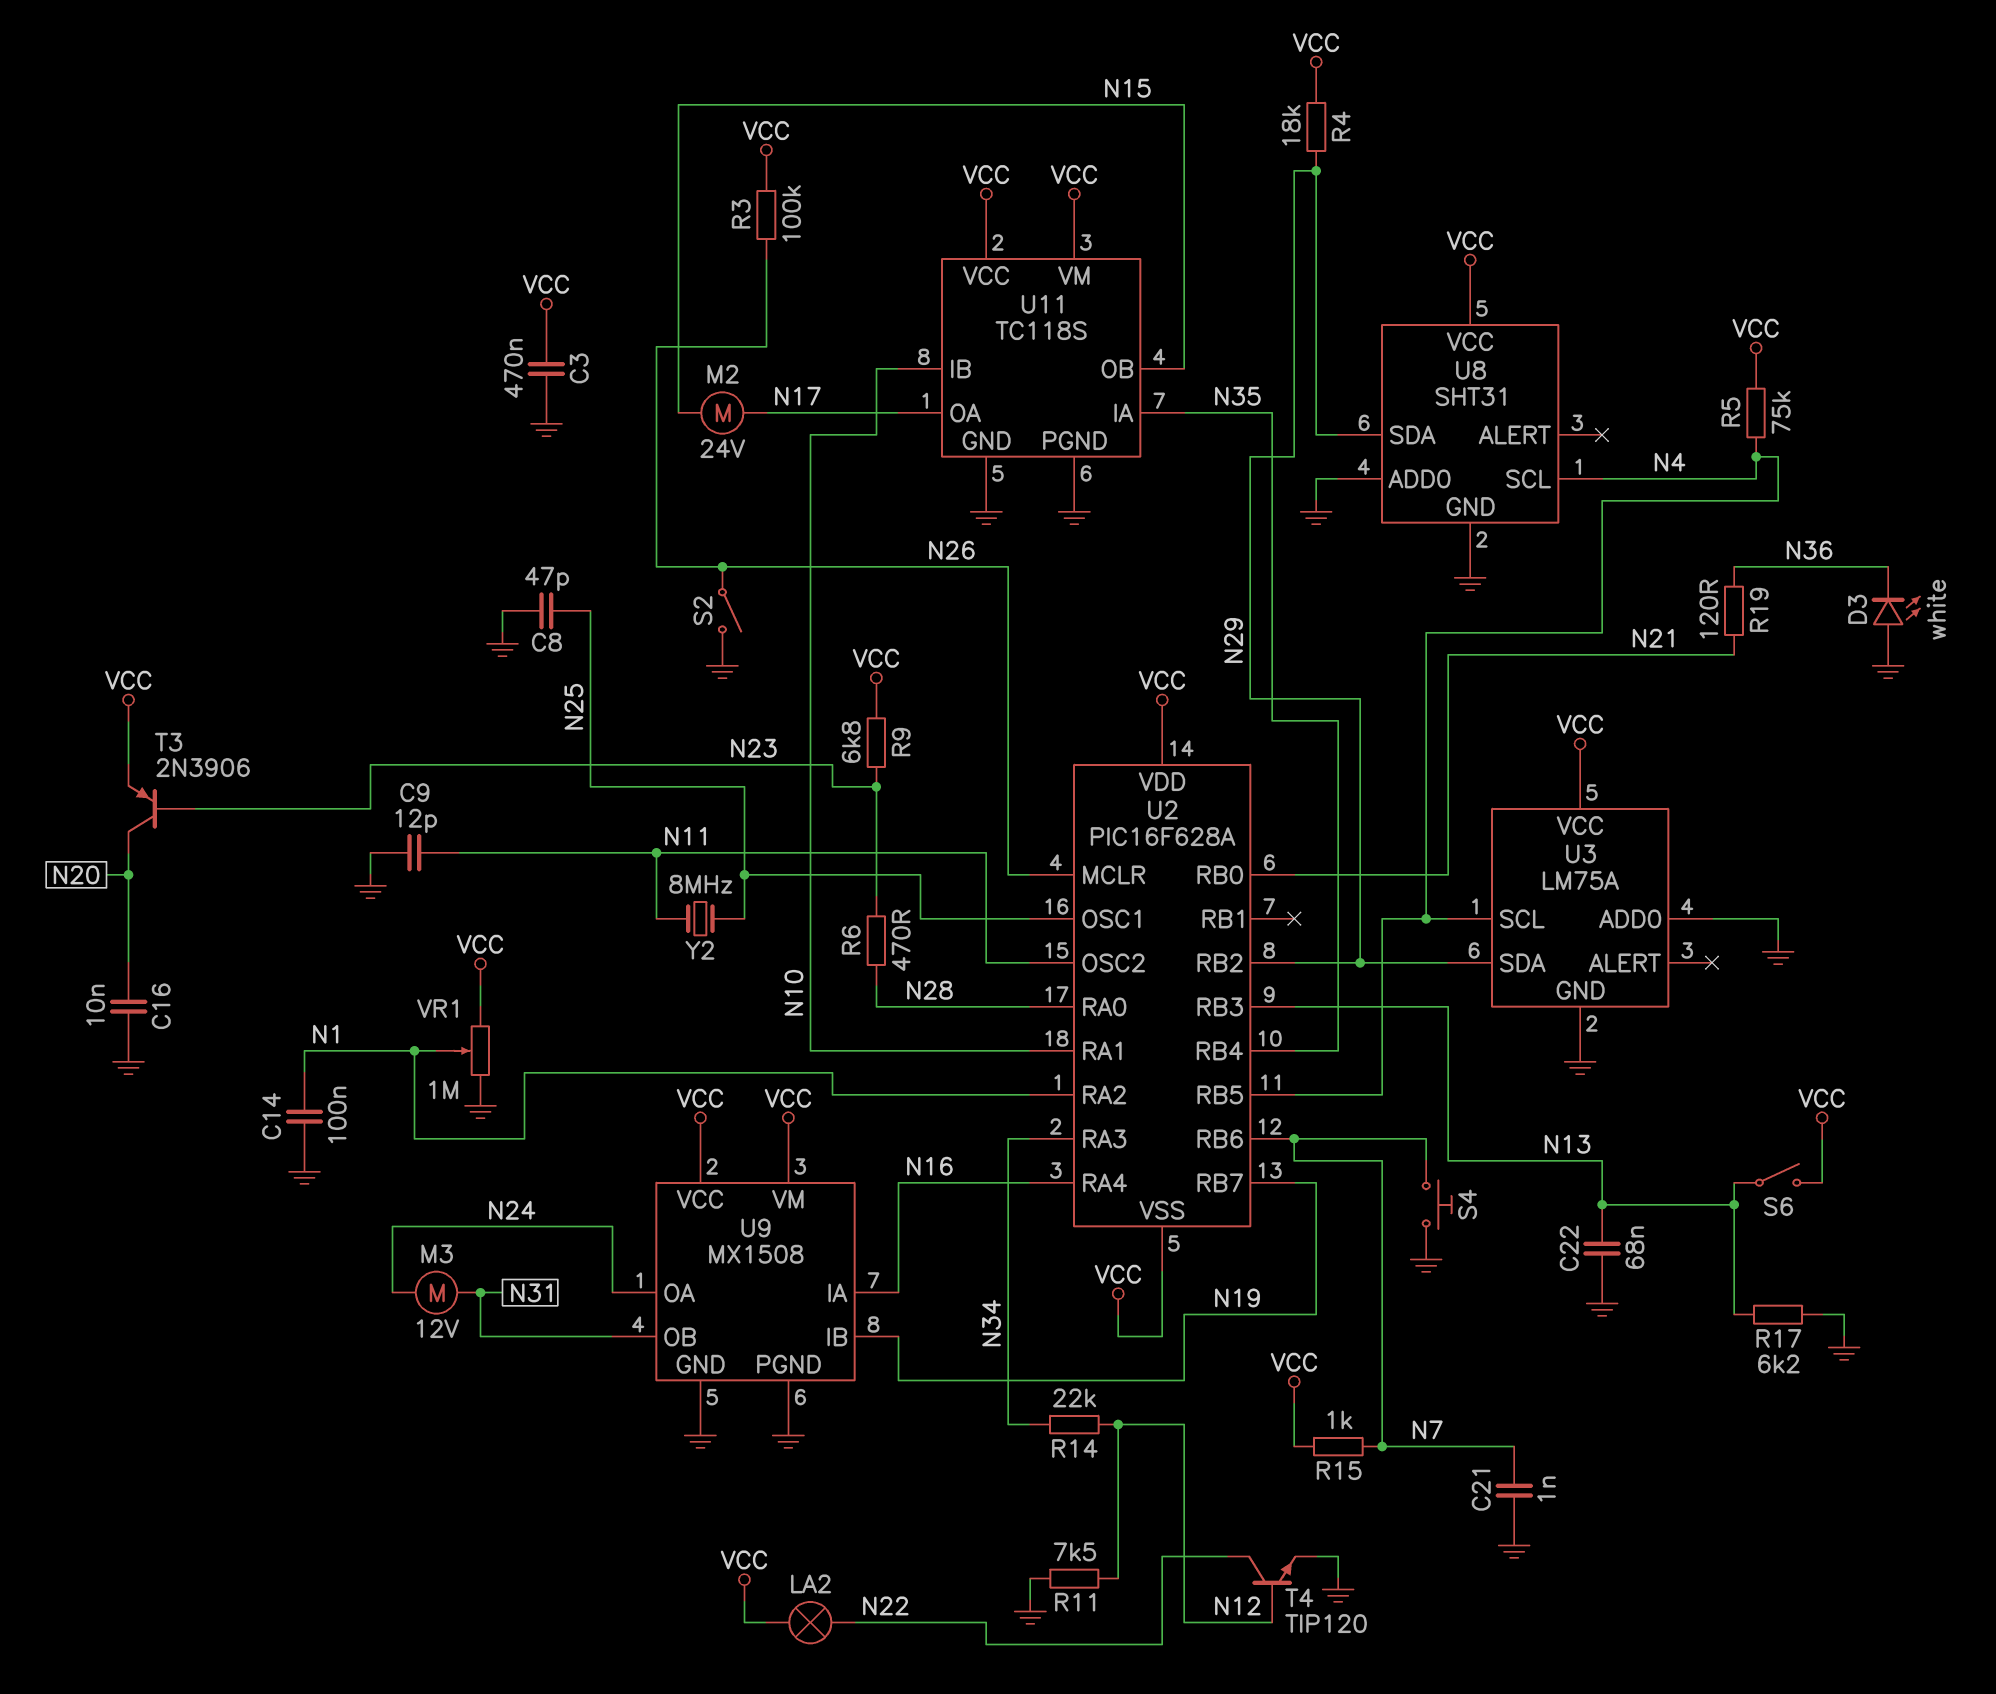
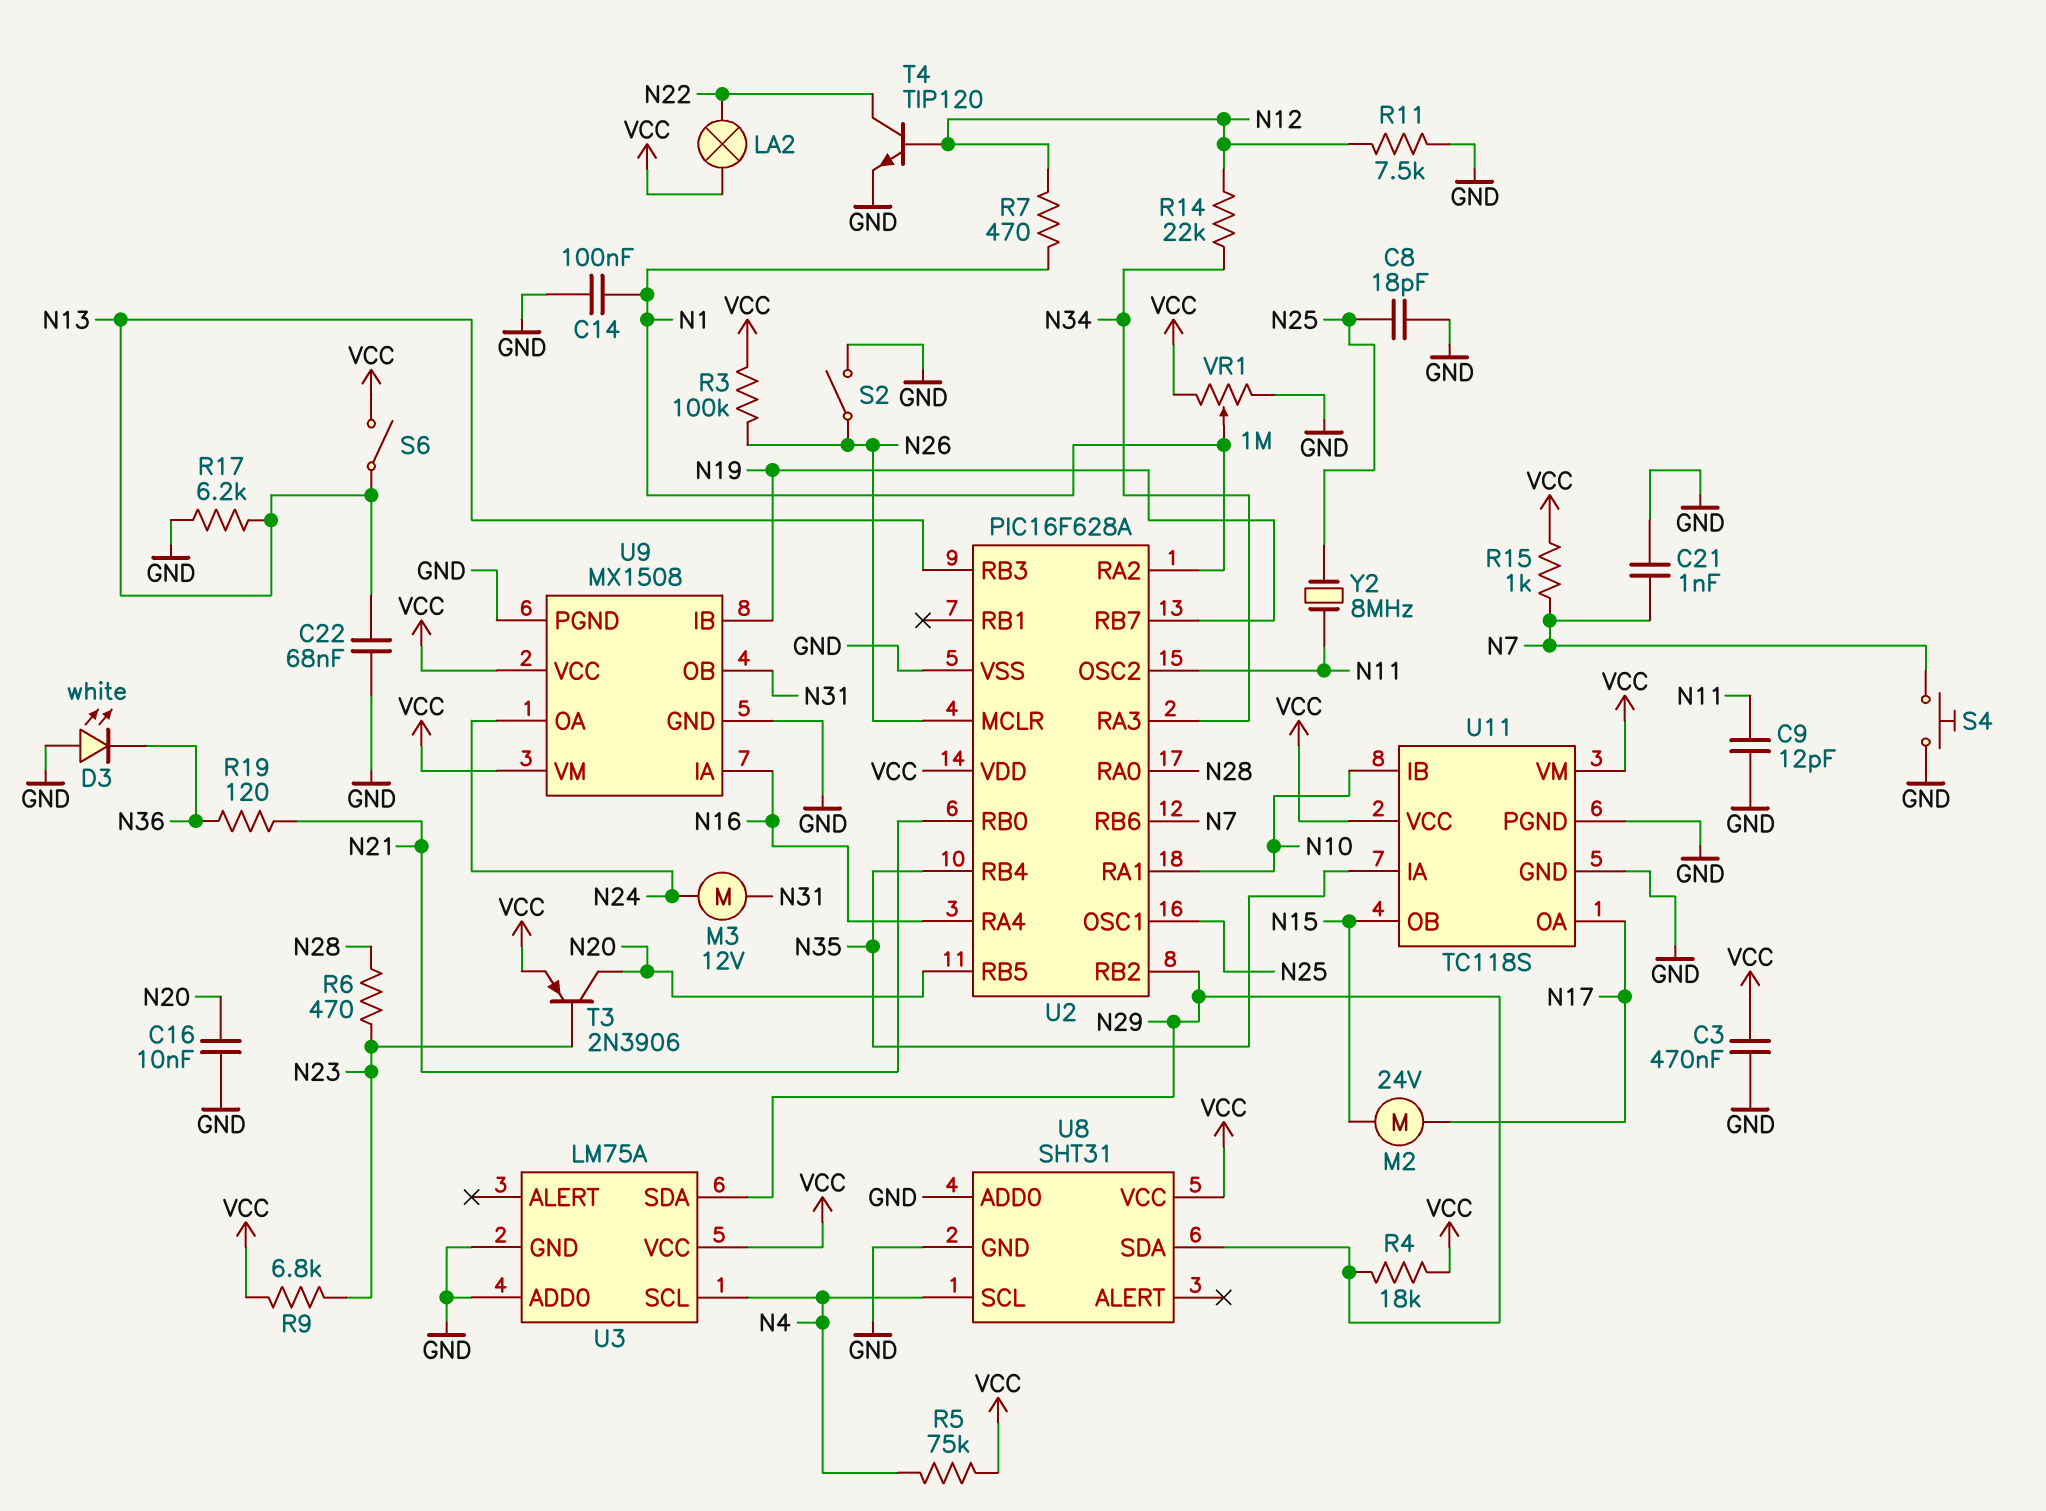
C8: 47pF (GND, N25) -> 18pF (GND, N25)
R7: none -> 470 (N1, N12)
U2 pin RB5: N4 -> N20
U2 pin VSS: VCC -> GND

